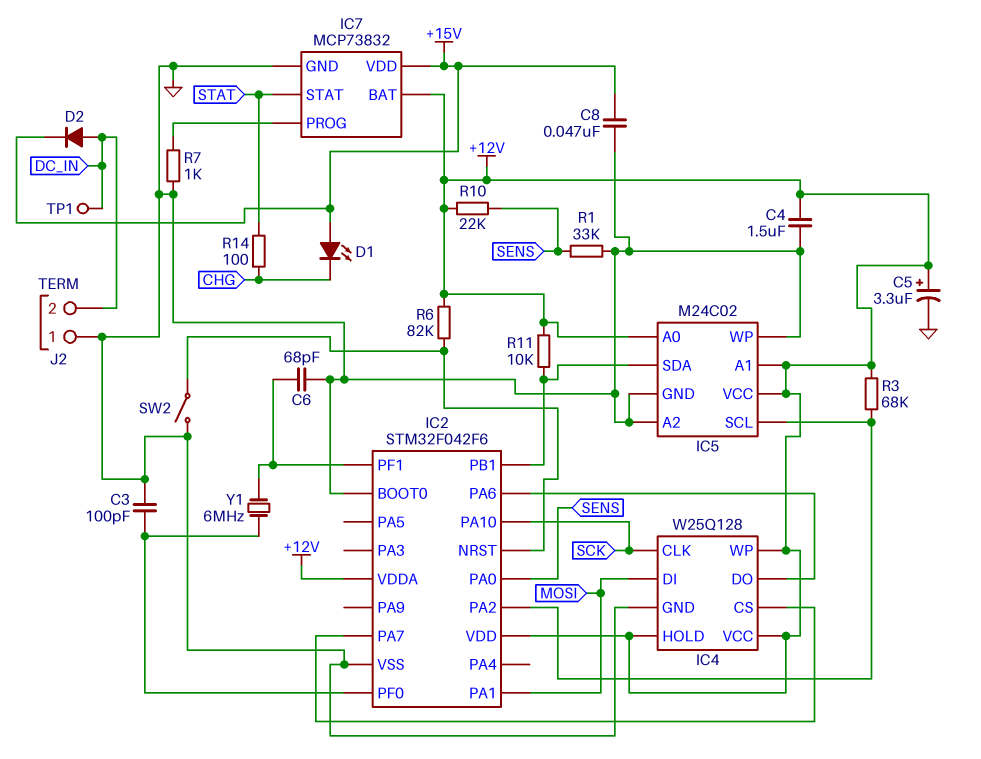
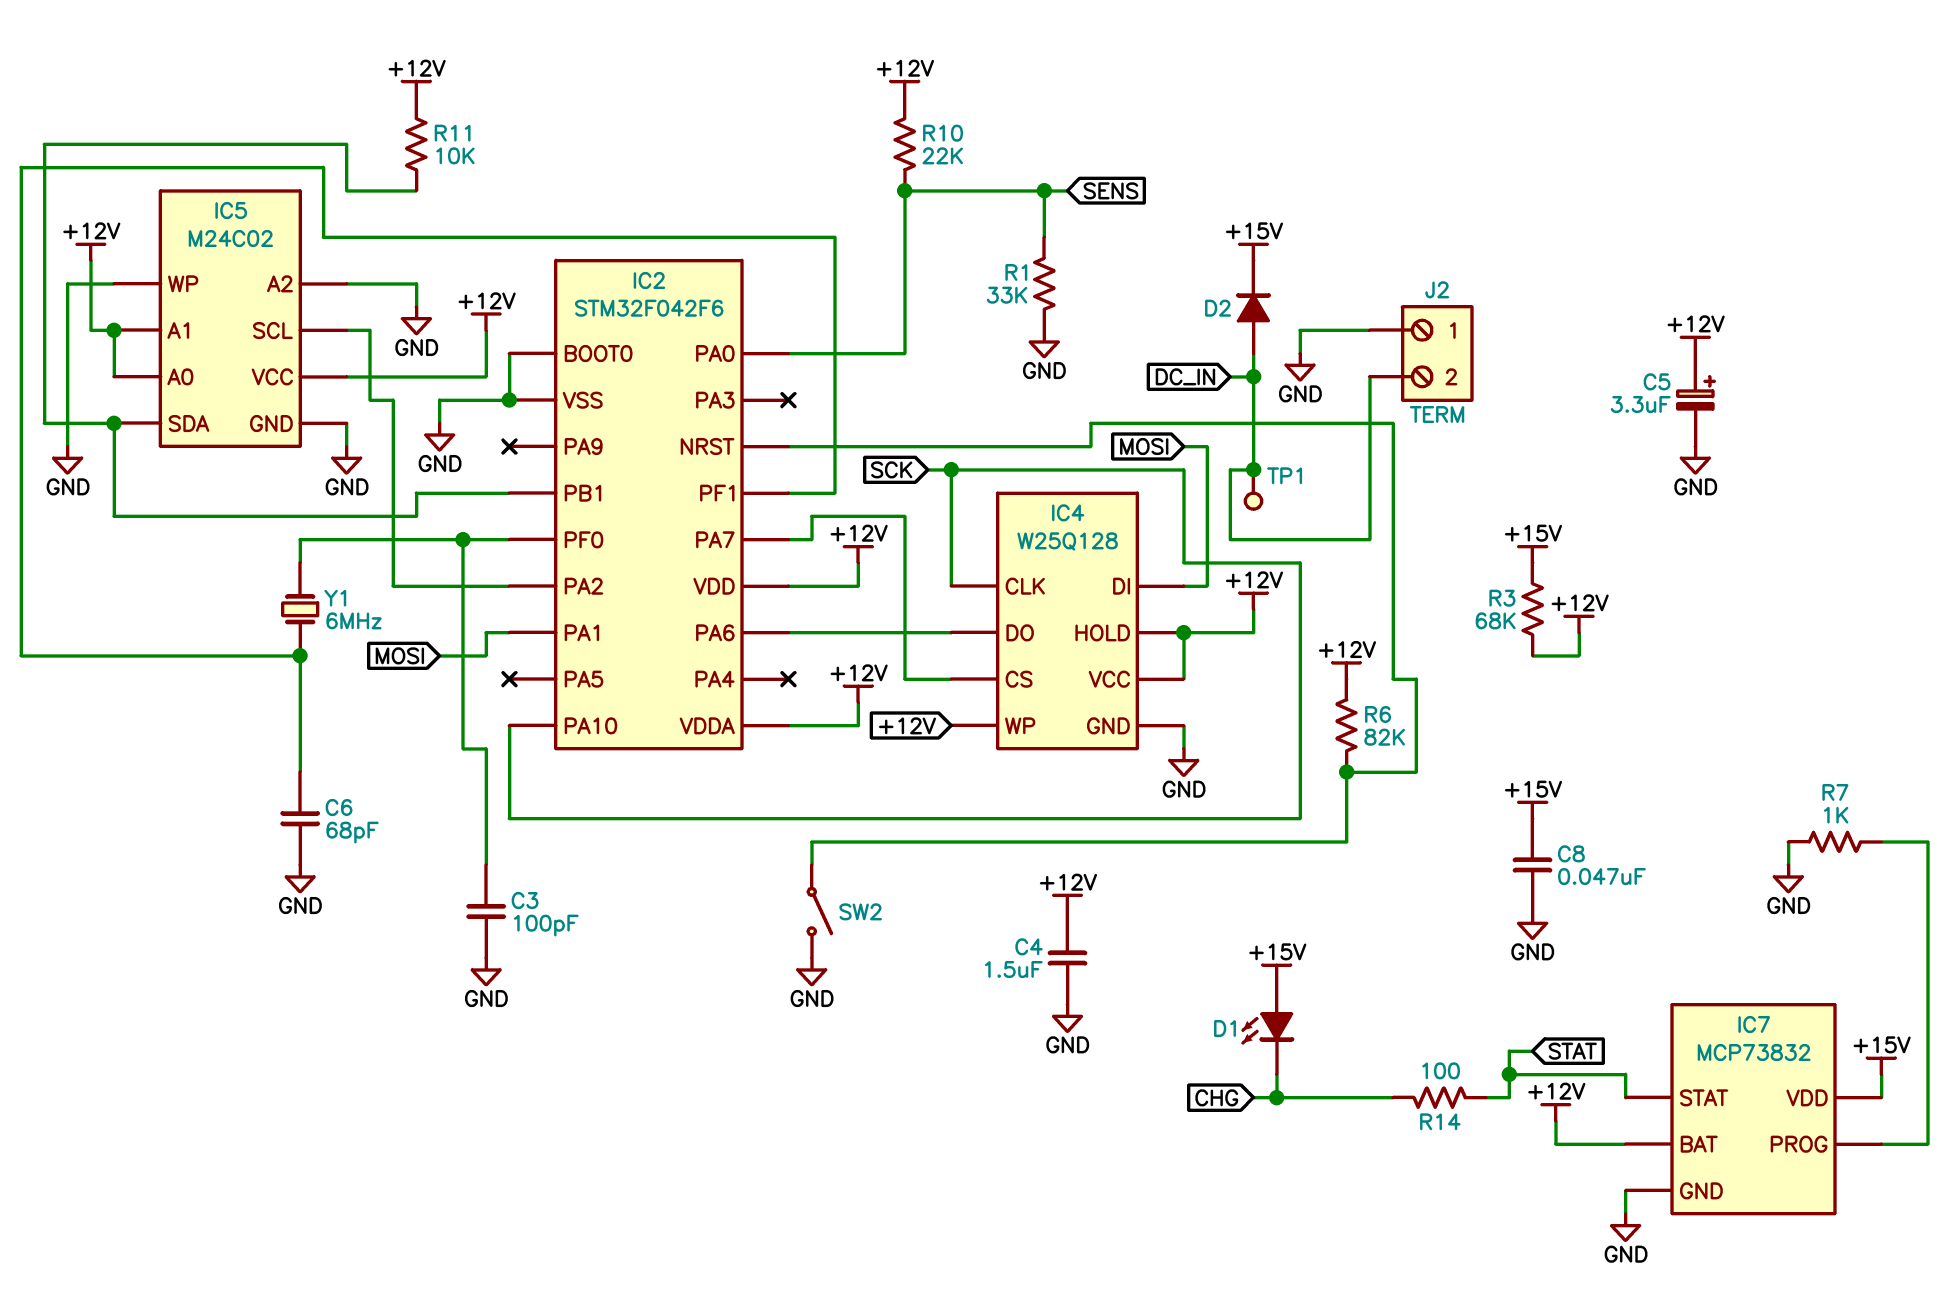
R3: 68k (+12V, IC2/PA2) -> 68k (+12V, +15V)

